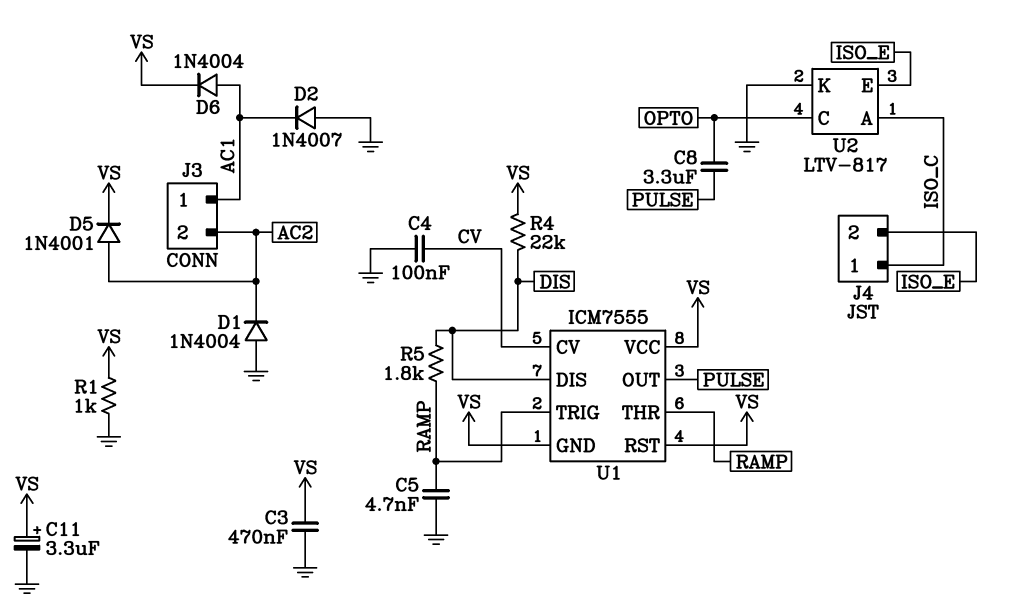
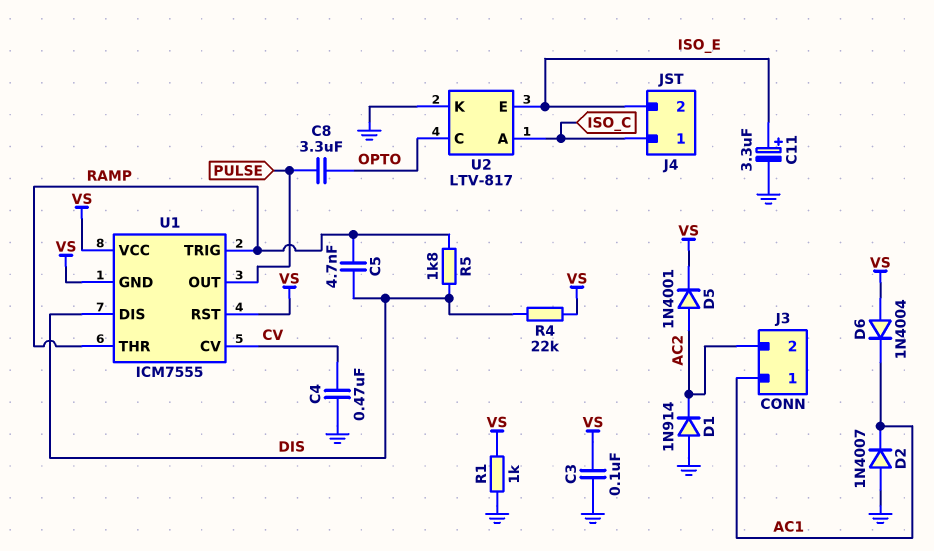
C3: 470nF (GND, VS) -> 100nF (GND, VS)
C4: 100nF (CV, GND) -> 470nF (CV, GND)
C5: 4.7nF (GND, RAMP) -> 4.7nF (DIS, RAMP)
C11: 3.3uF (plus VS, minus GND) -> 3.3uF (plus ISO_E, minus GND)
D1: diode 1N4004 (A GND, K AC2) -> diode 1N914 (A GND, K AC2)
D6: diode 1N4004 (A AC1, K VS) -> diode 1N4004 (A VS, K AC1)

